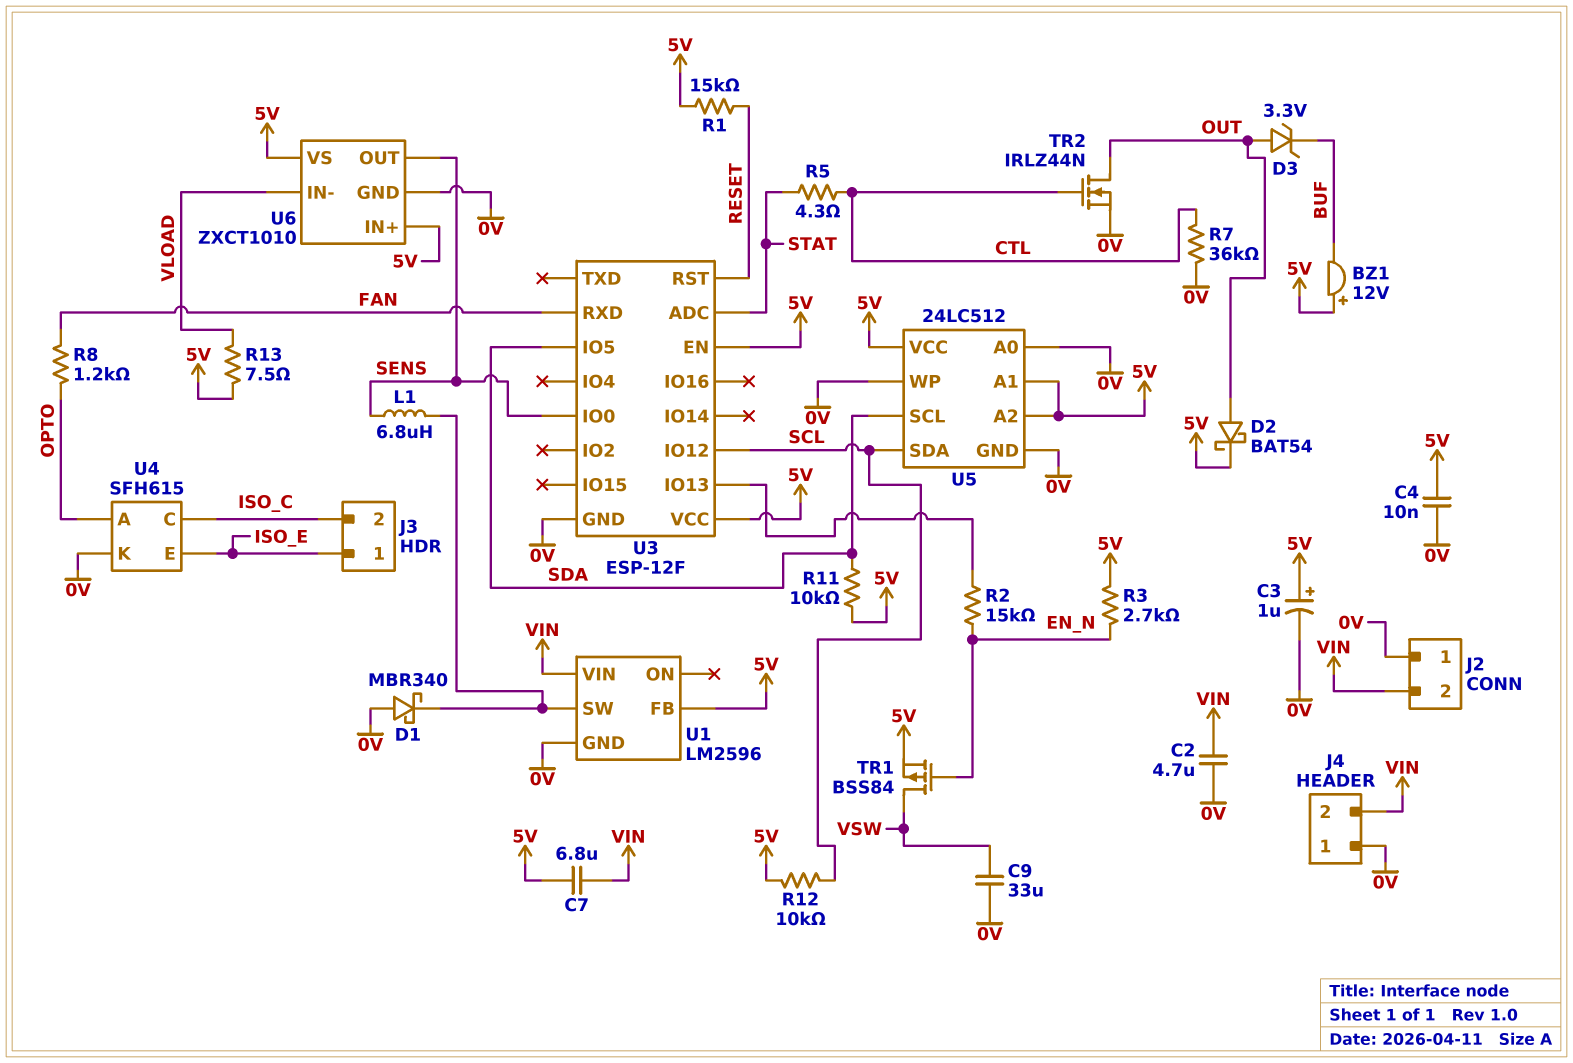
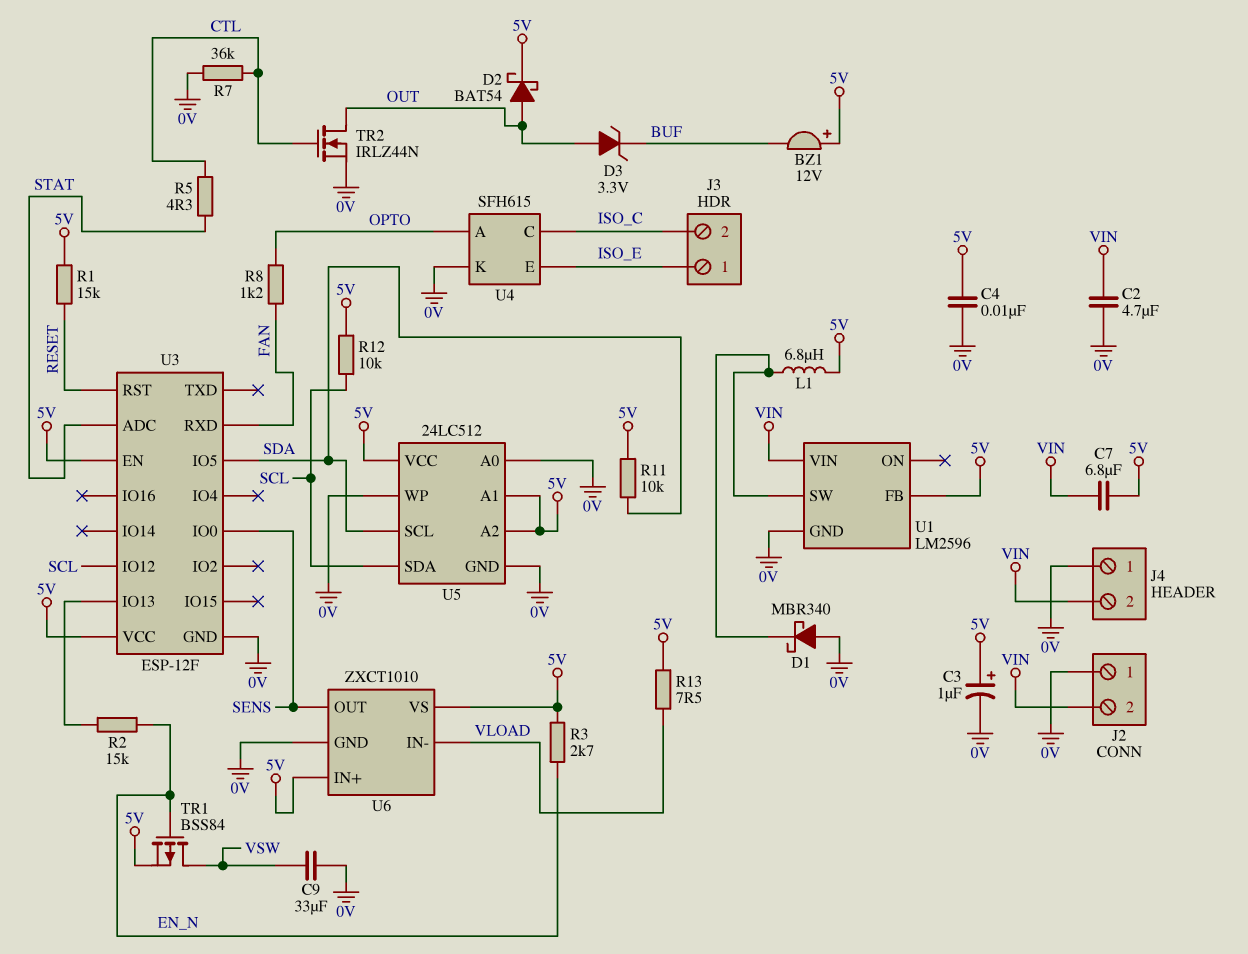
L1: 6.8uH (SENS, U1/SW) -> 6.8uH (5V, U1/SW)

